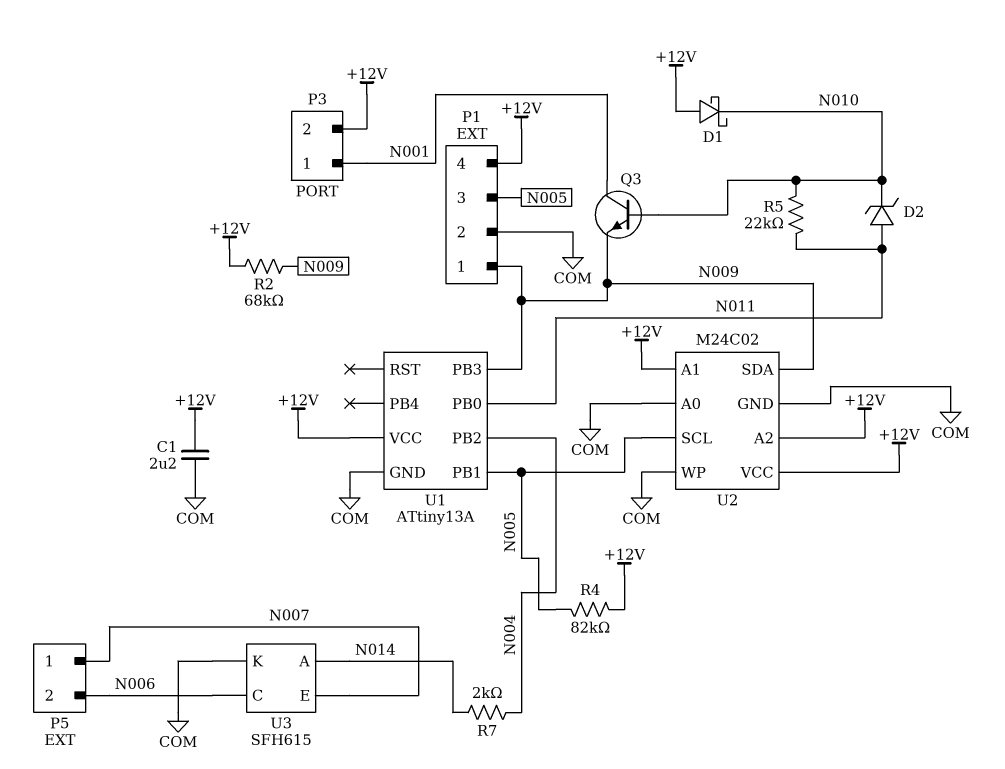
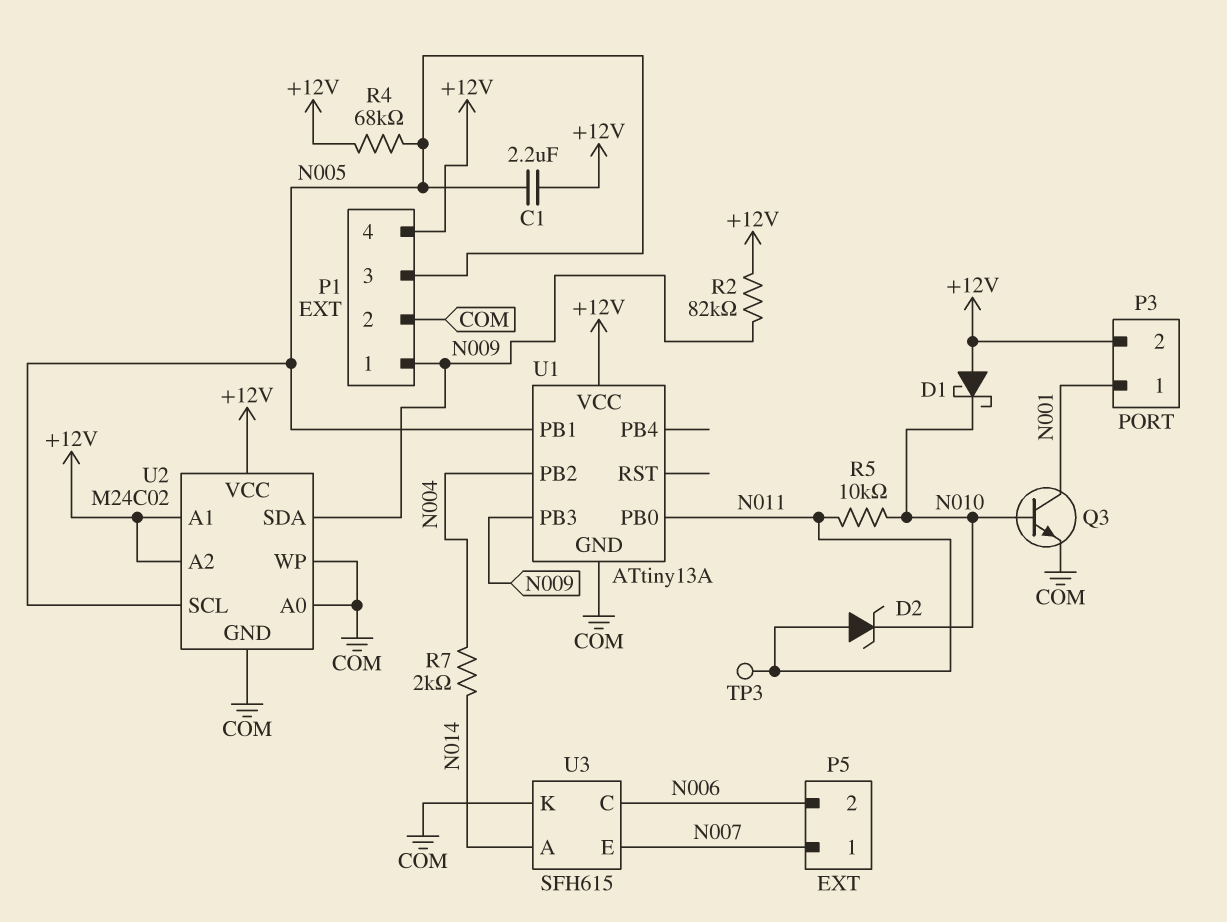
C1: 2.2uF (+12V, COM) -> 2.2uF (+12V, N005)
Q3: NPN (B N010, C N001, E N009) -> NPN (B N010, C N001, E COM)
R2: 68k (+12V, N009) -> 82k (+12V, N009)
R4: 82k (+12V, N005) -> 68k (+12V, N005)
R5: 22k (N010, N011) -> 10k (N010, N011)
TP3: none -> test point (N011)

